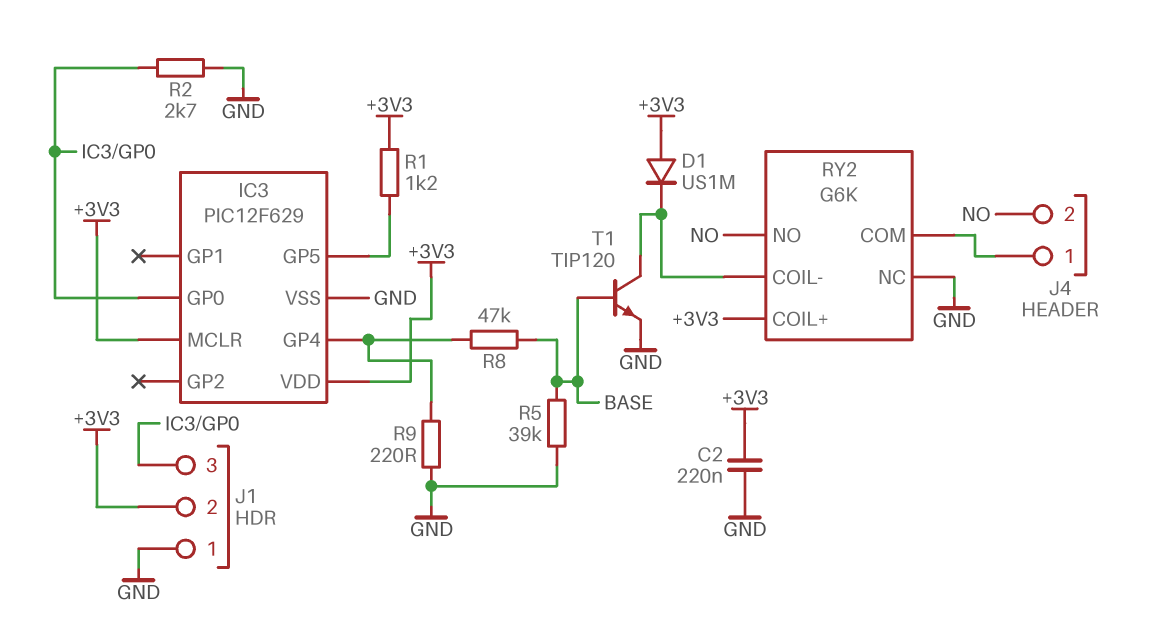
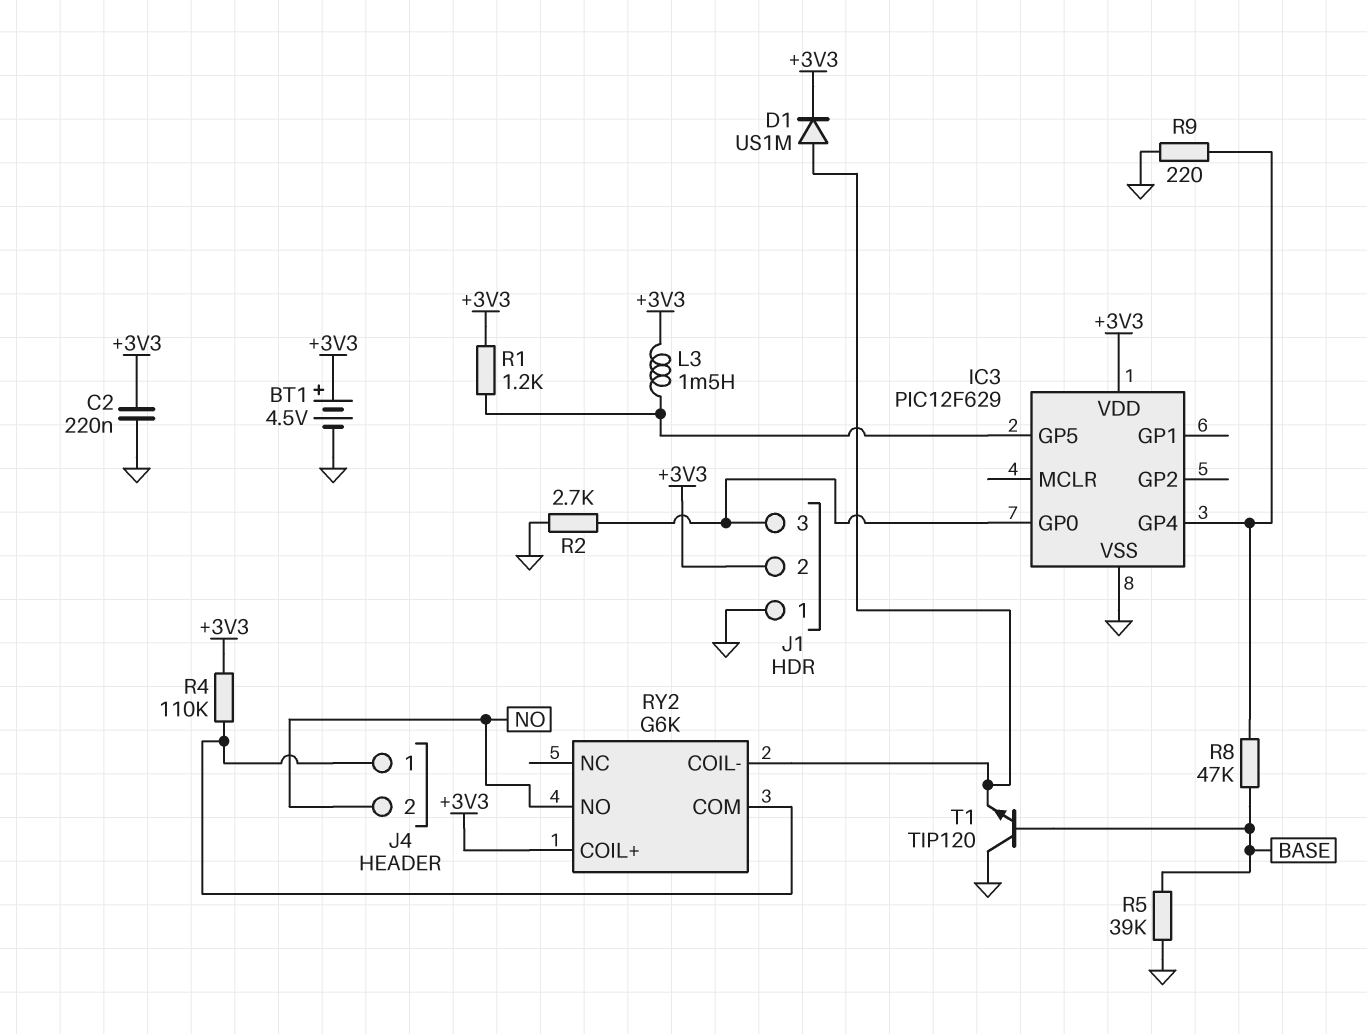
BT1: none -> 4.5V (plus +3V3, minus GND)
D1: diode US1M (A +3V3, K RY2/COIL-) -> diode US1M (A RY2/COIL-, K +3V3)
IC3 pin MCLR: +3V3 -> none
L3: none -> 1.5mH (+3V3, IC3/GP5)
R4: none -> 110k (+3V3, J4/1)
RY2 pin NC: GND -> none
T1: NPN TIP120 (B BASE, C RY2/COIL-, E GND) -> NPN TIP120 (B BASE, C GND, E RY2/COIL-)

